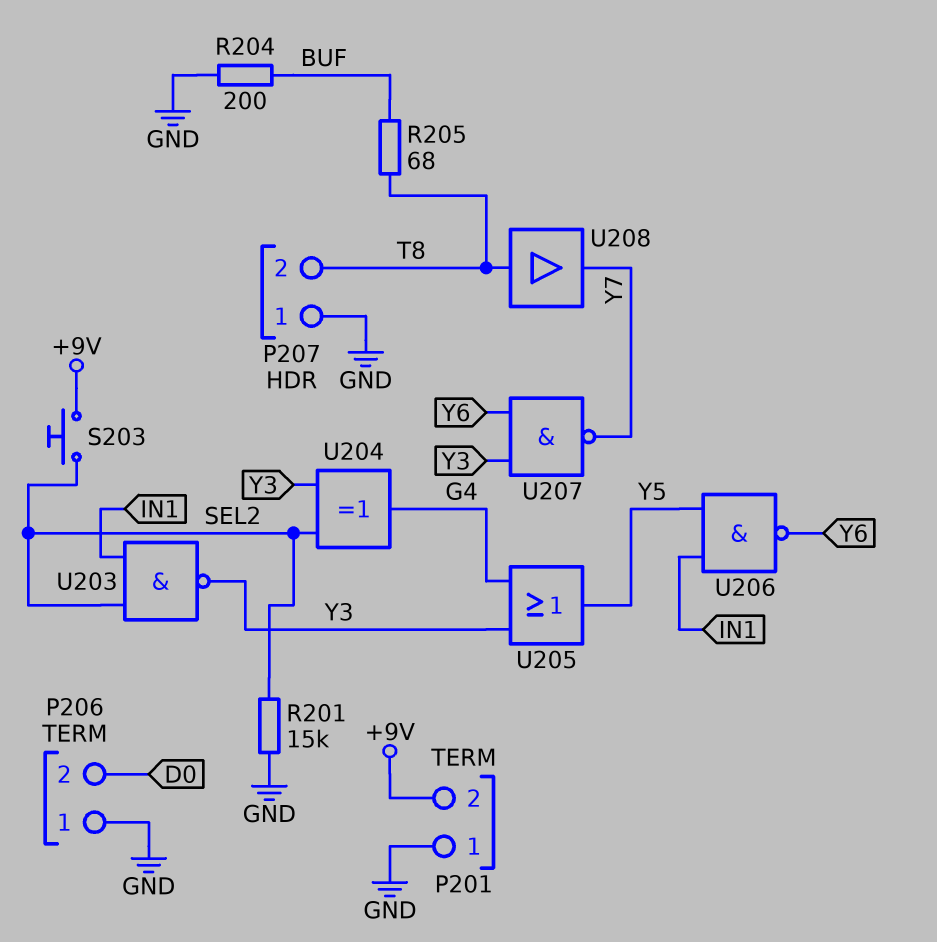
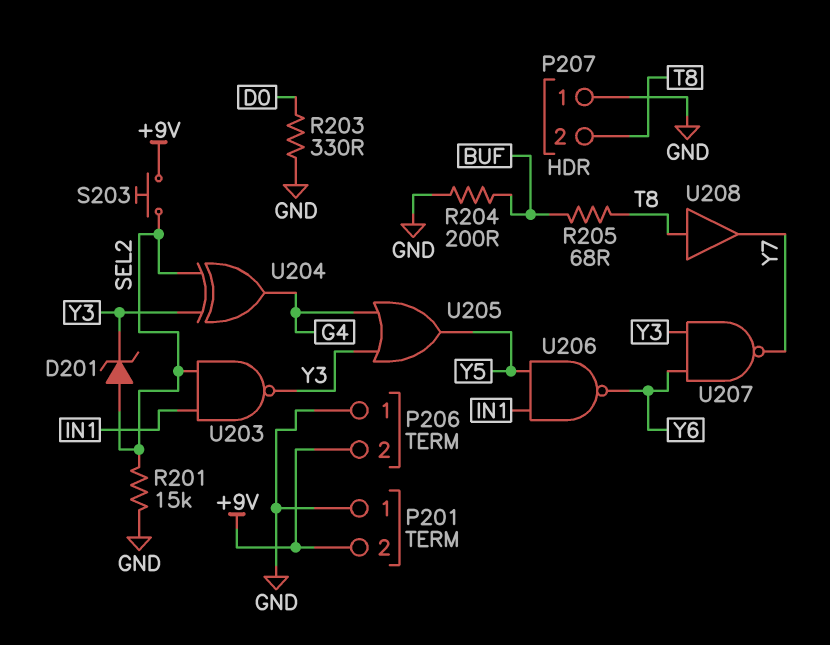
D201: none -> zener (A SEL2, K Y3)
P206 pin 2: D0 -> +9V
R203: none -> 330 (D0, GND)

